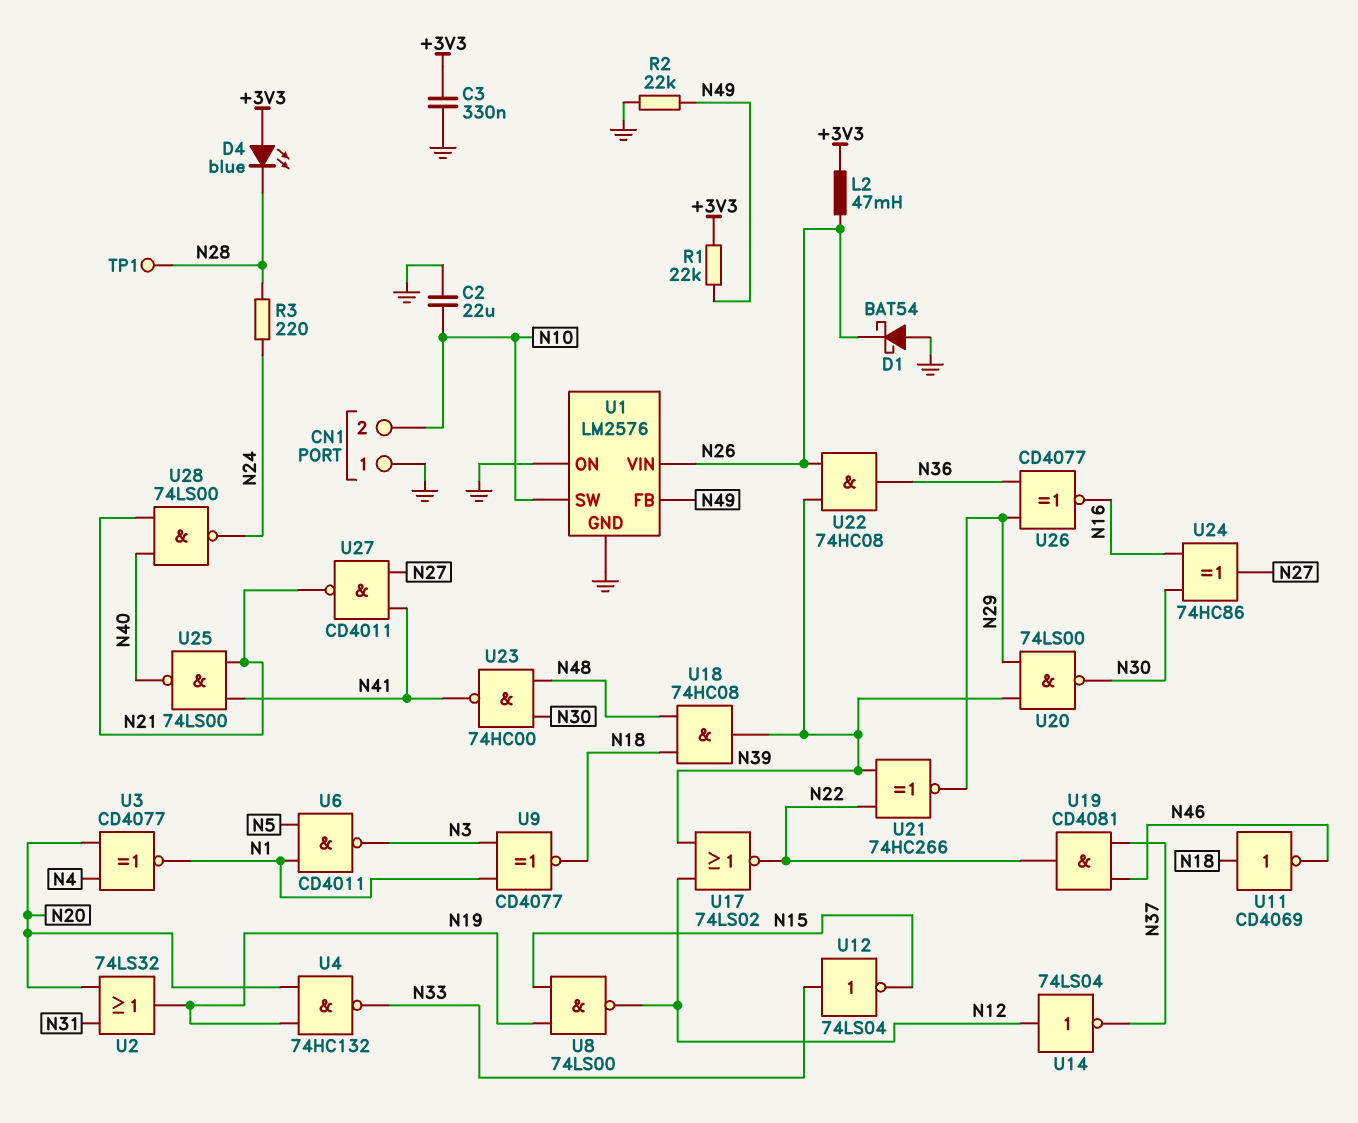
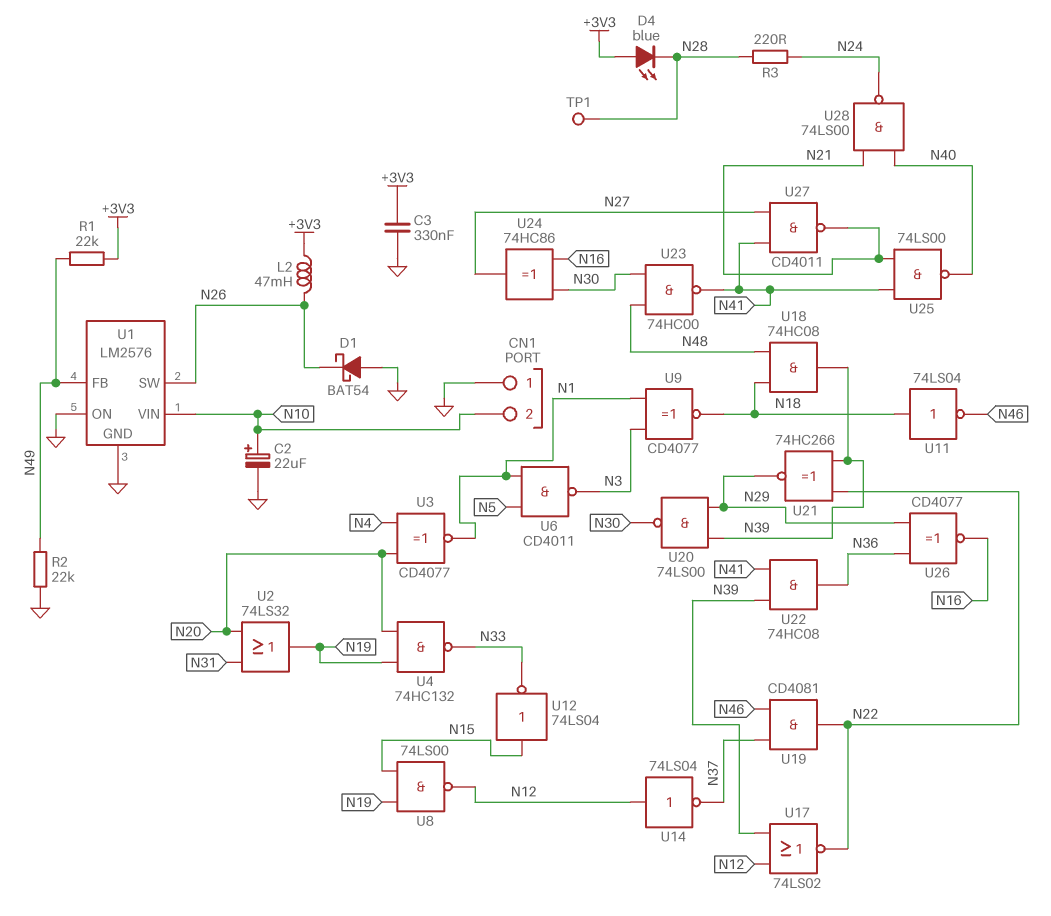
C2: 22uF (GND, N10) -> 22uF (plus N10, minus GND)
U1 pin SW: N10 -> N26
U1 pin VIN: N26 -> N10
U11: NOT CD4069 (in N18, out N46) -> NOT 74LS04 (in N18, out N46)
U12: NOT 74LS04 (in N33, out N15) -> NOT 74LS04 (in N15, out N33)
U22: AND 74HC08 (in N26, in N39, out N36) -> AND 74HC08 (in N39, in N41, out N36)

